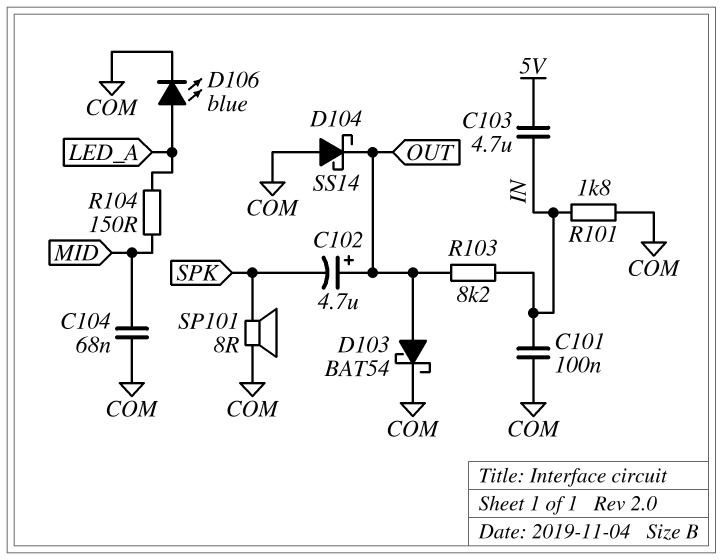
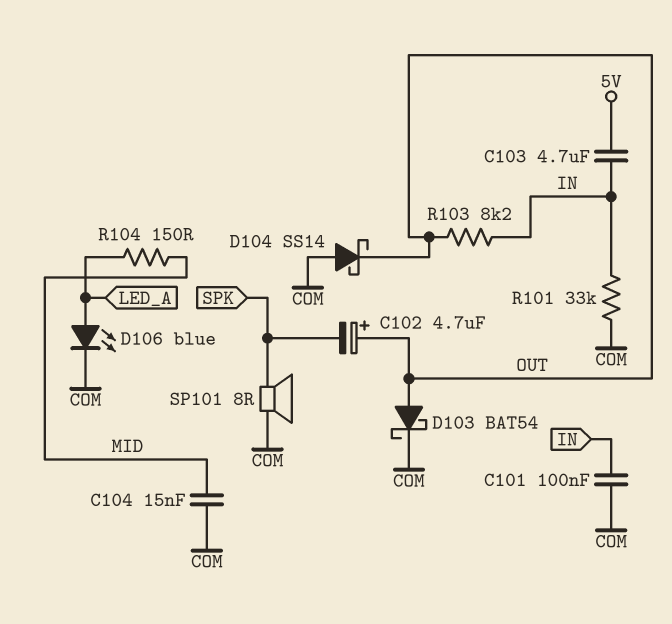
C104: 68nF (COM, MID) -> 15nF (COM, MID)
R101: 1.8k (COM, IN) -> 33k (COM, IN)

